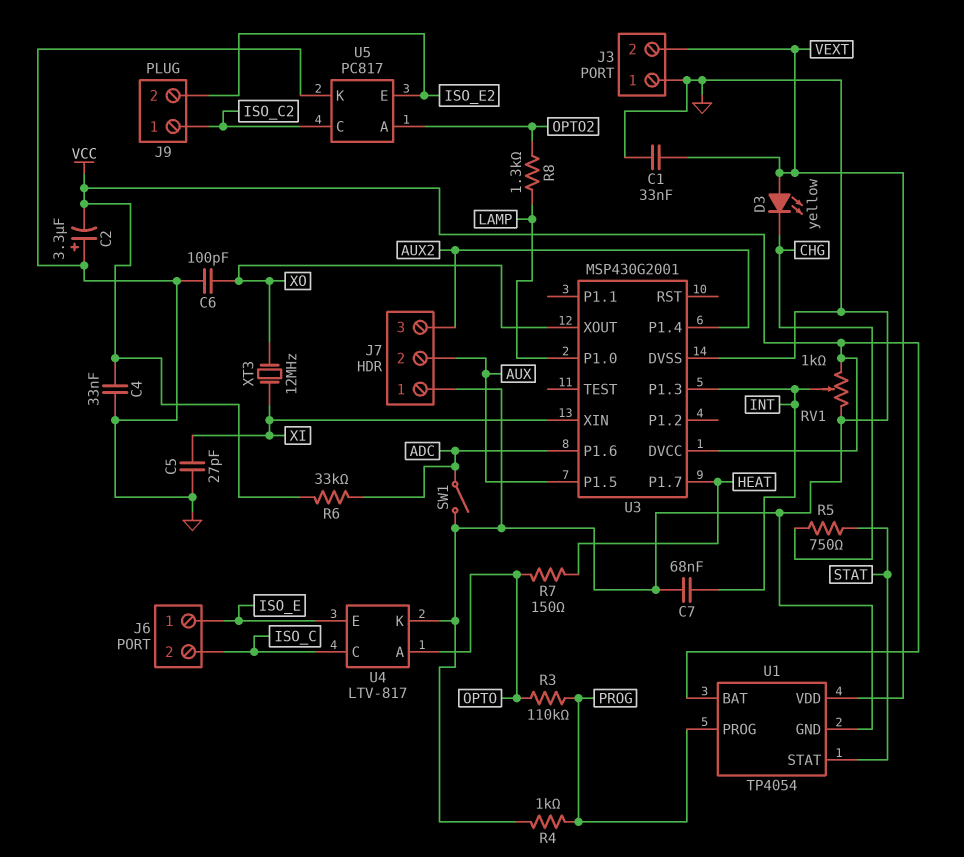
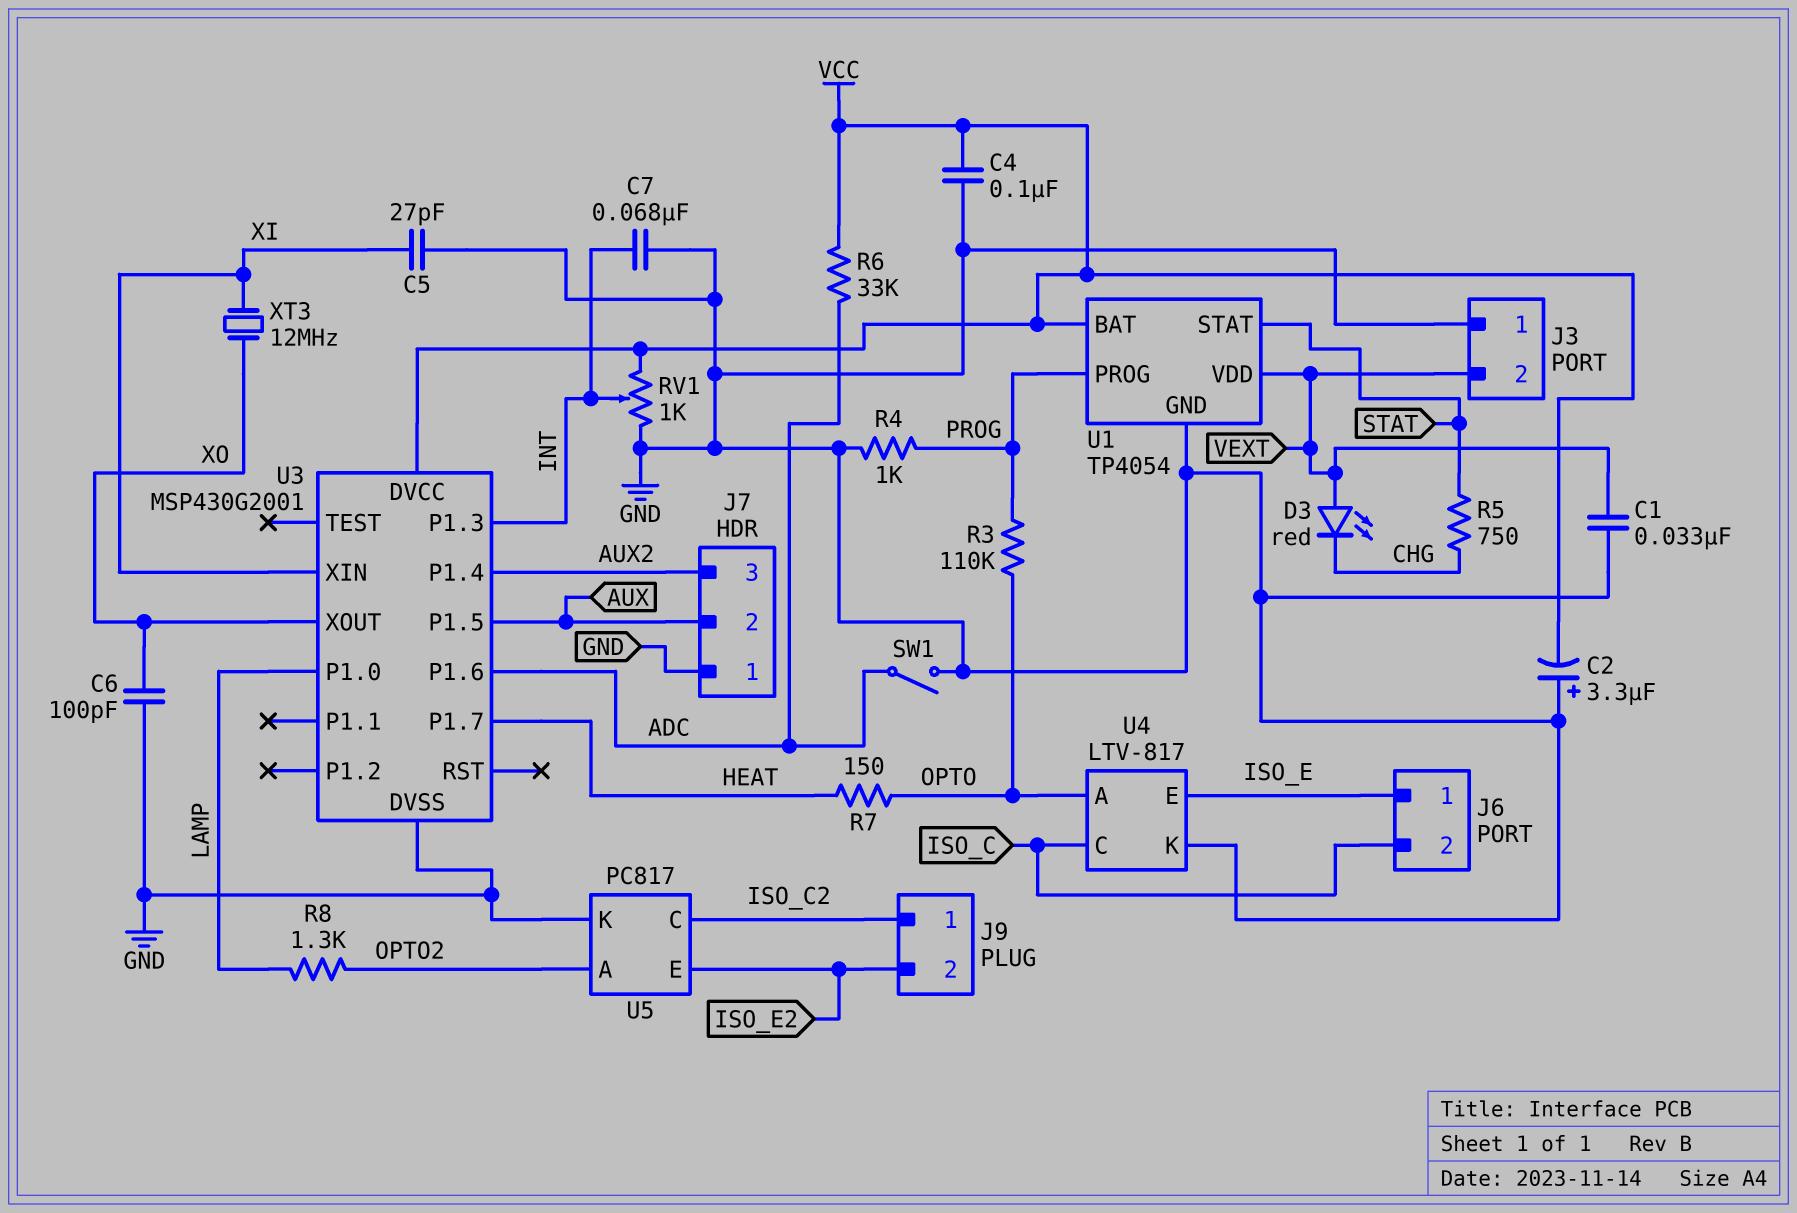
C4: 33nF (GND, VCC) -> 100nF (GND, VCC)
D3: LED yellow (A VEXT, K CHG) -> LED red (A VEXT, K CHG)

